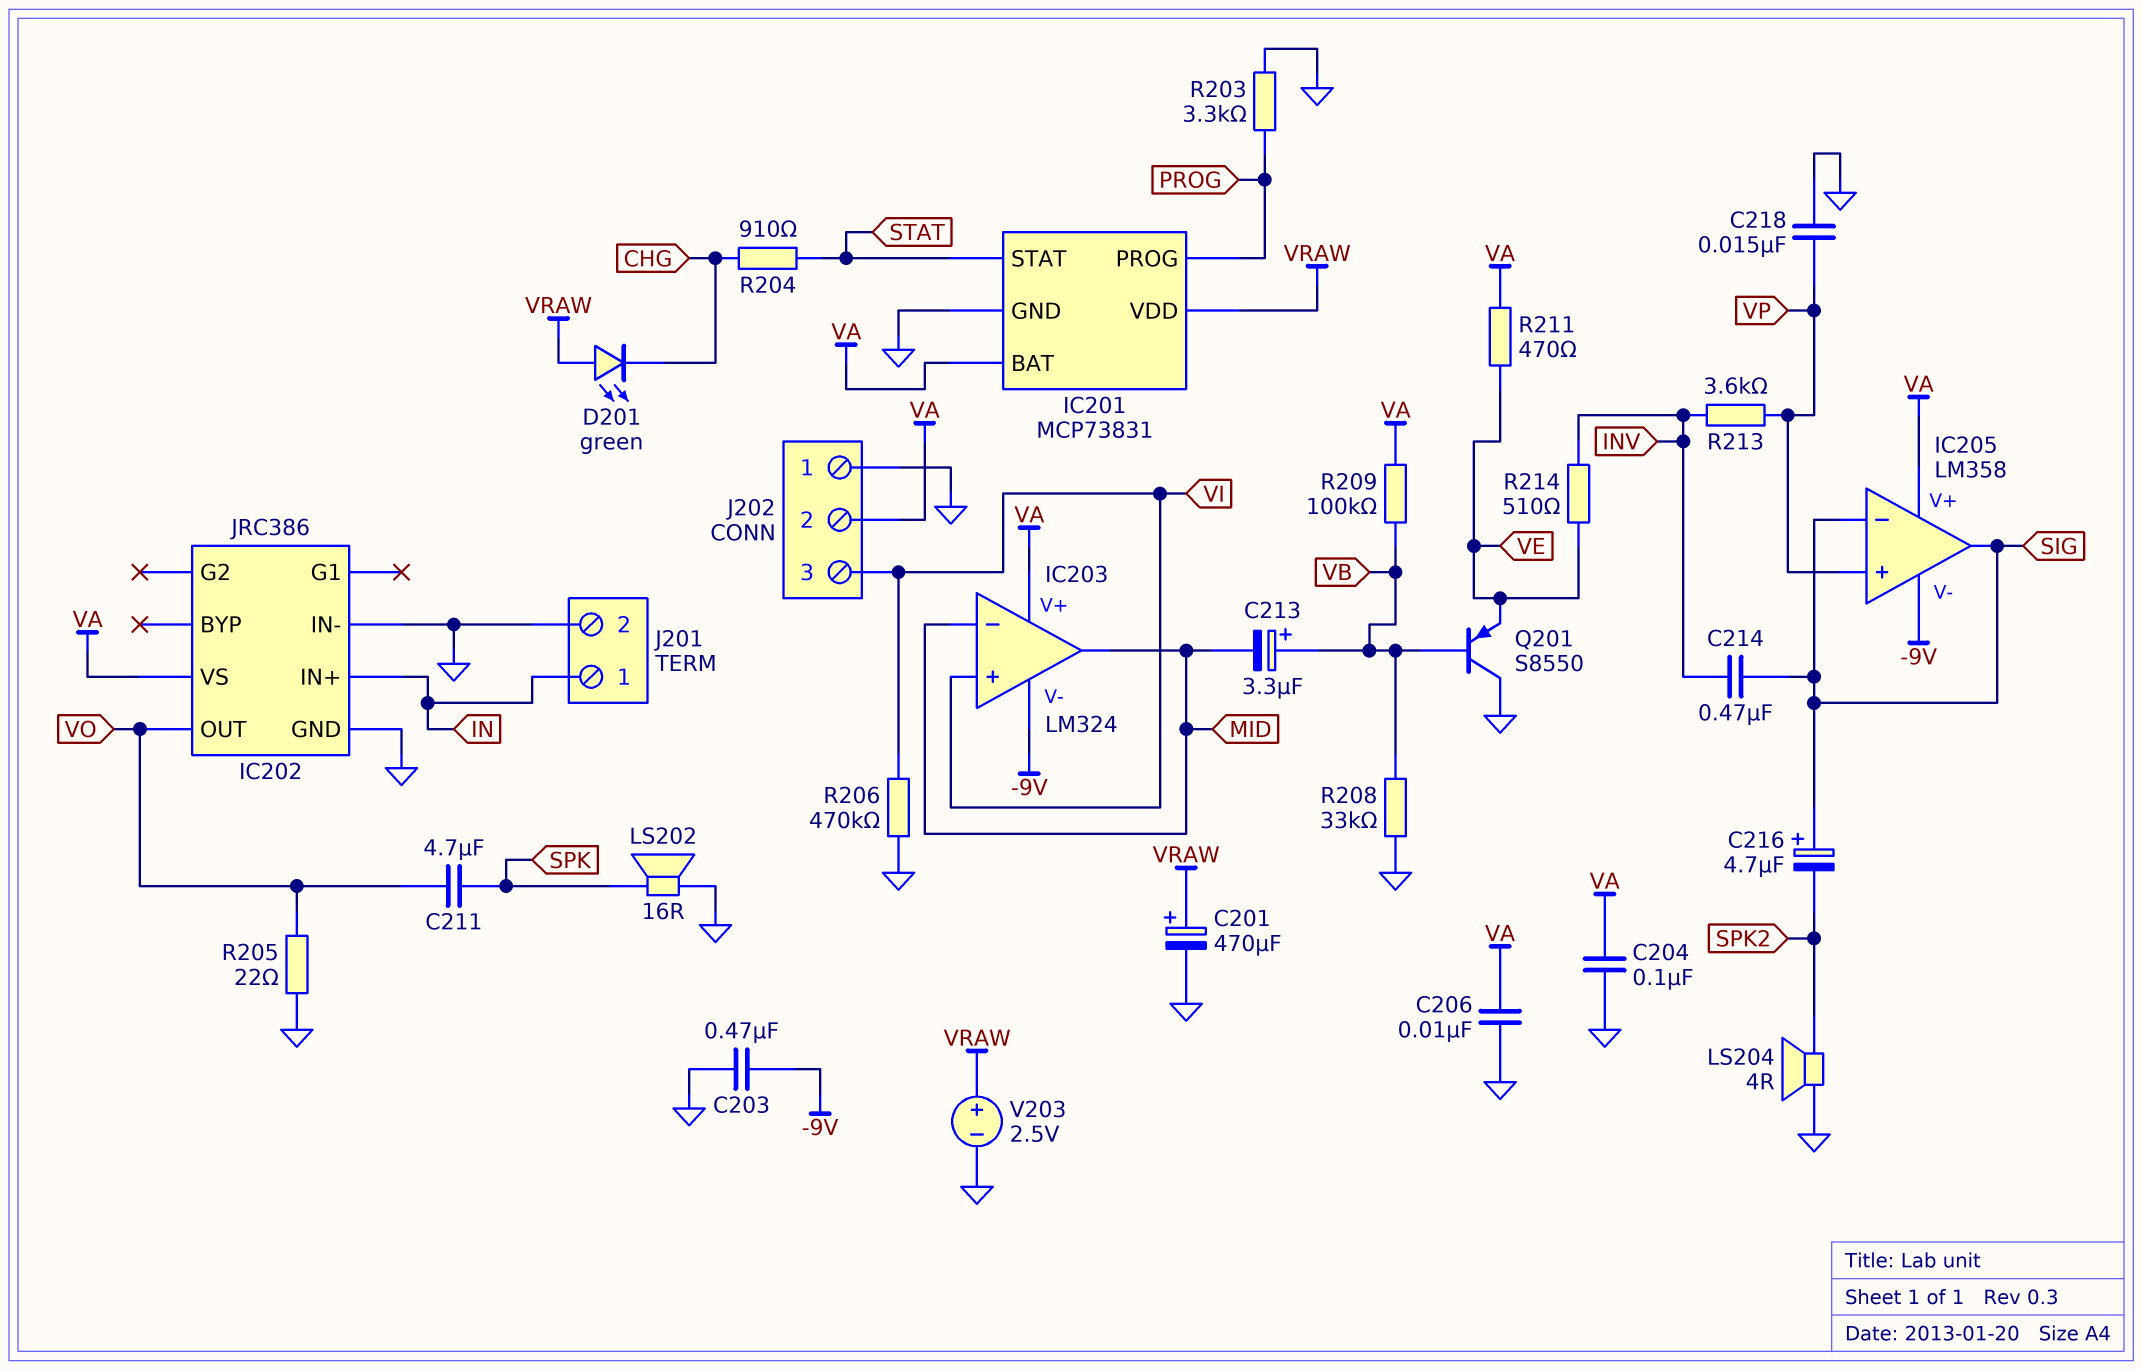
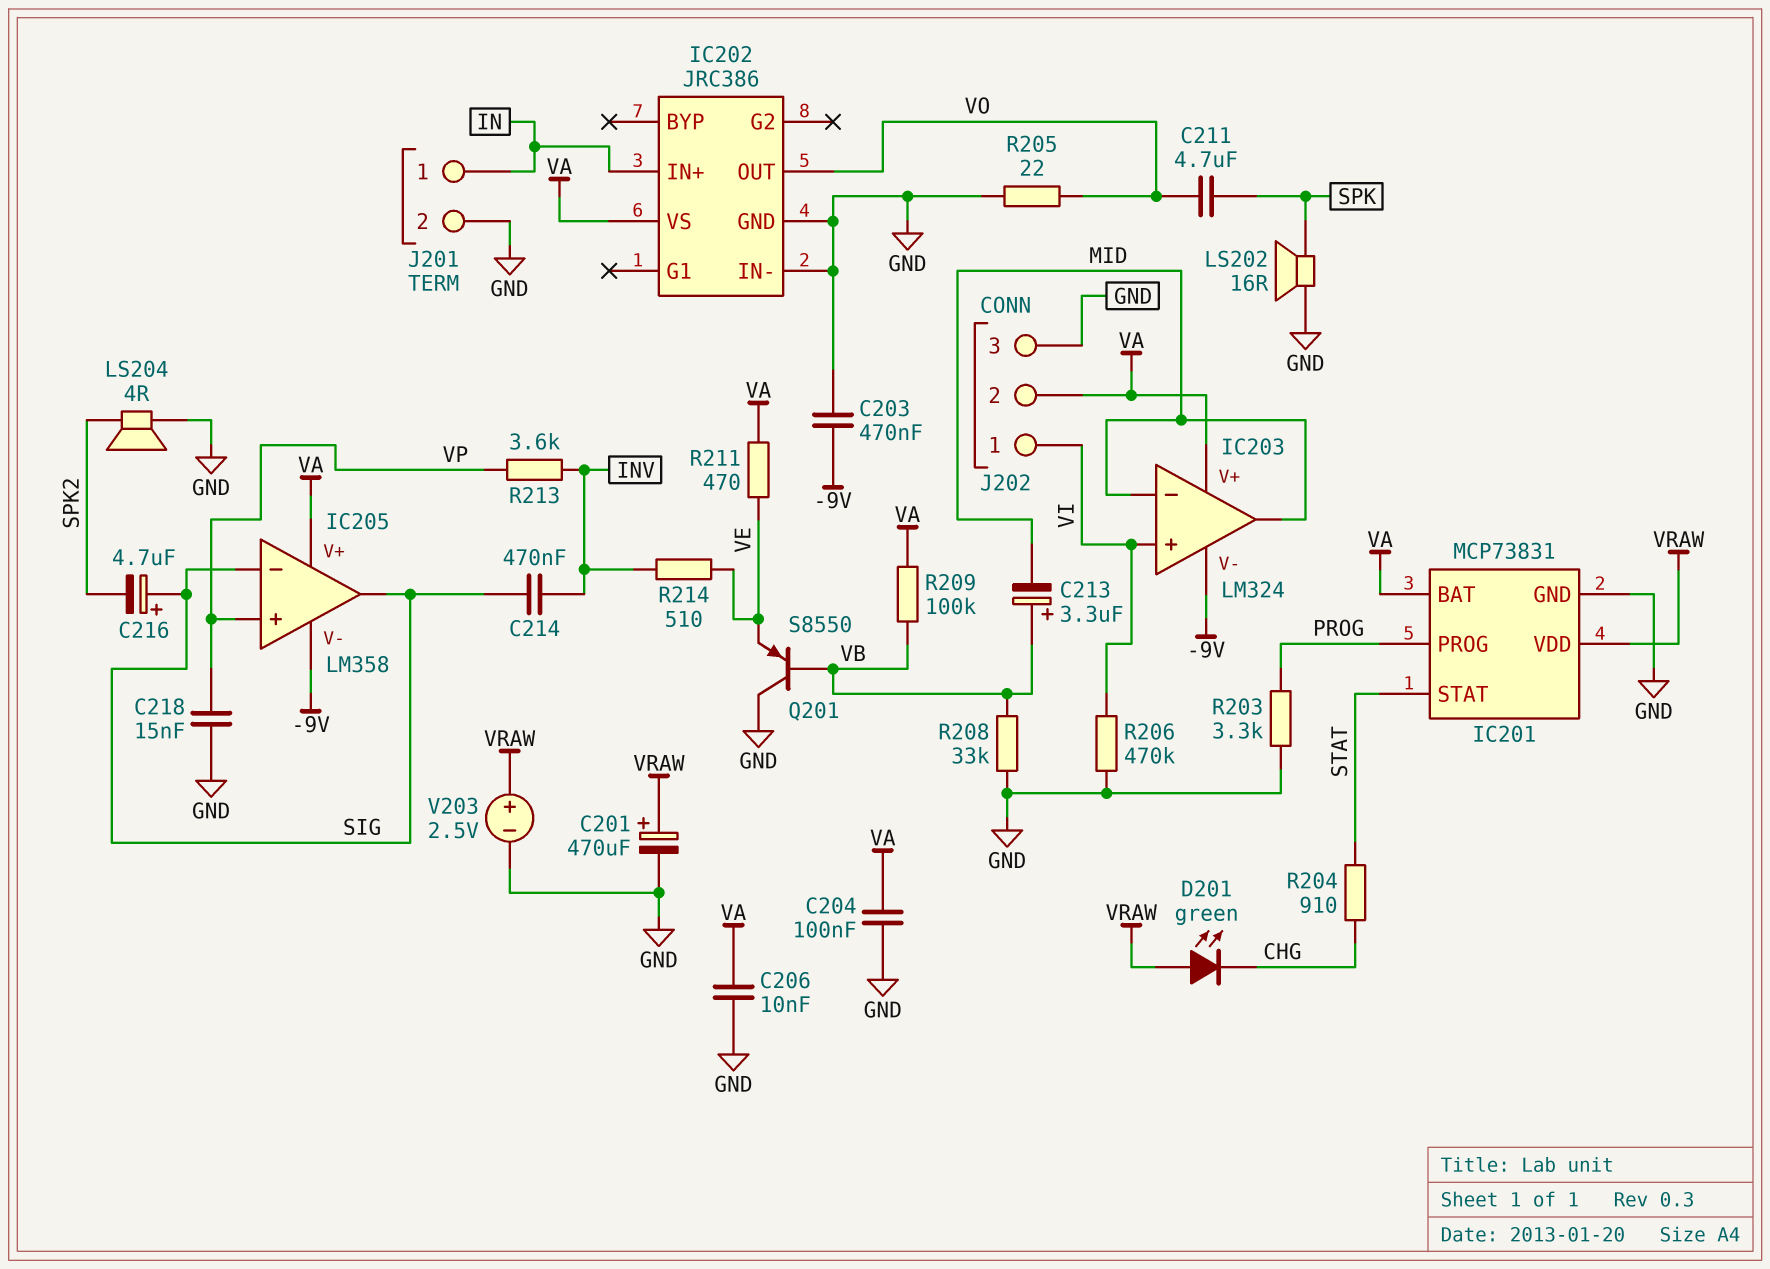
J202 pin 1: GND -> VI
J202 pin 3: VI -> GND

